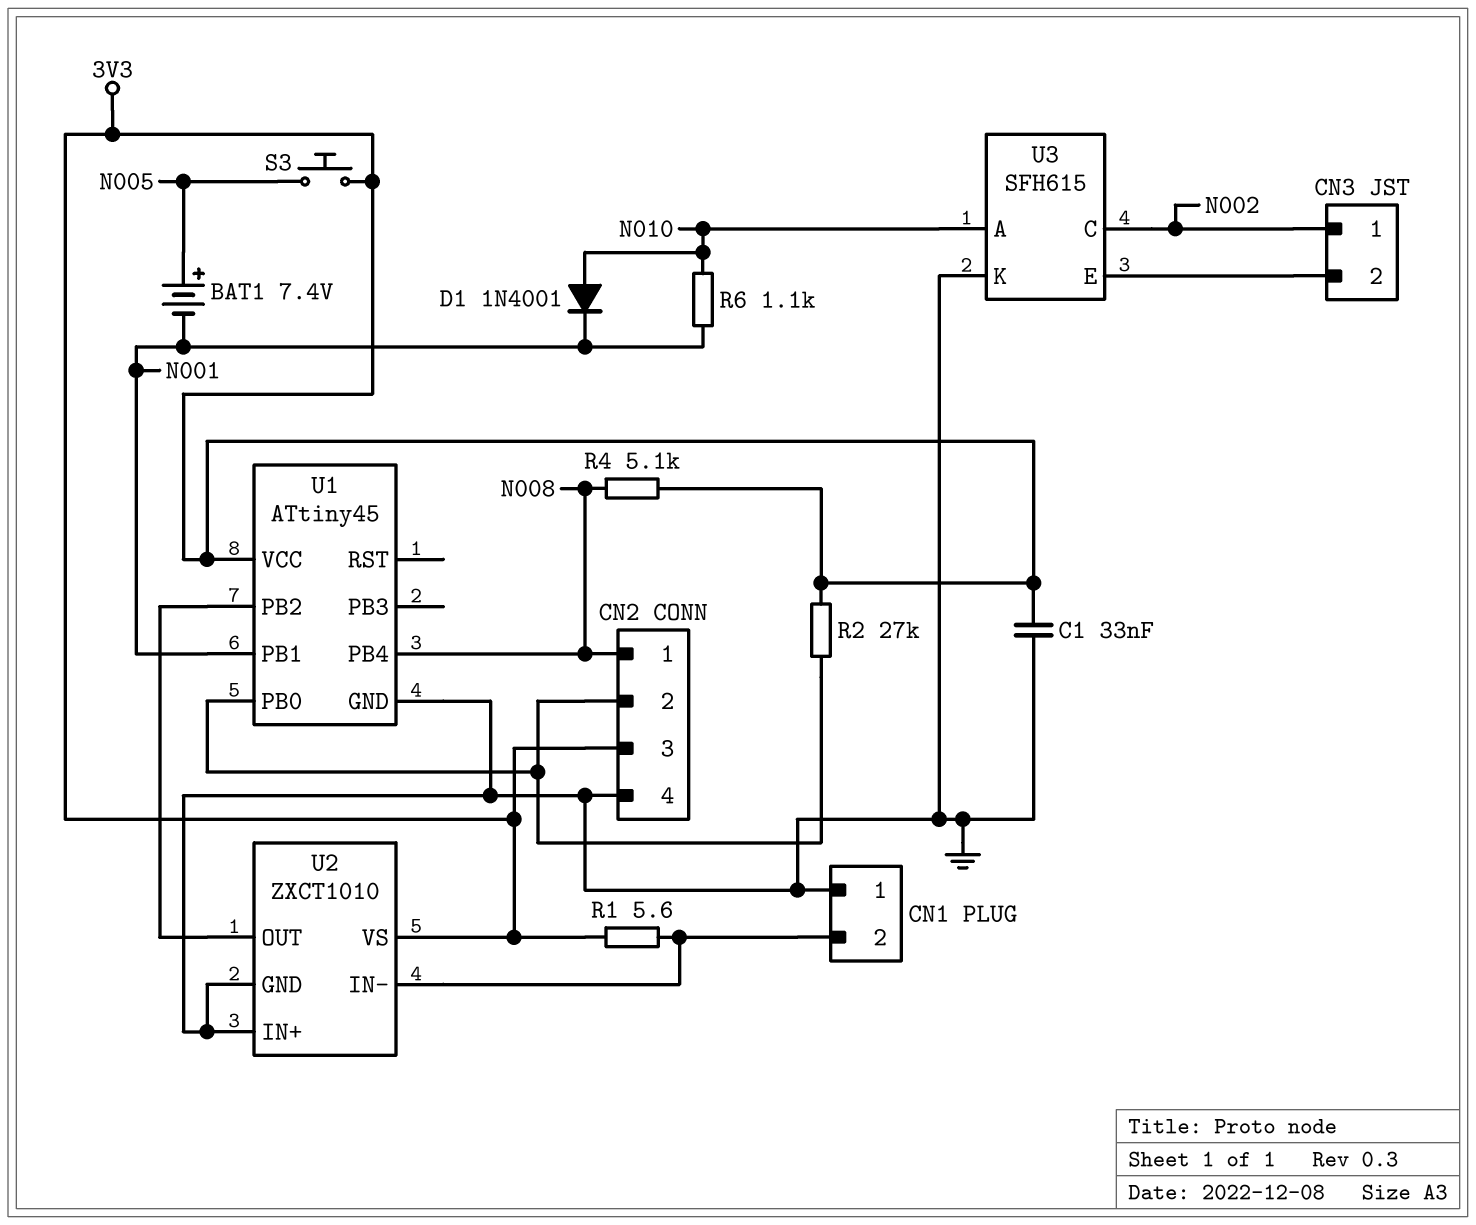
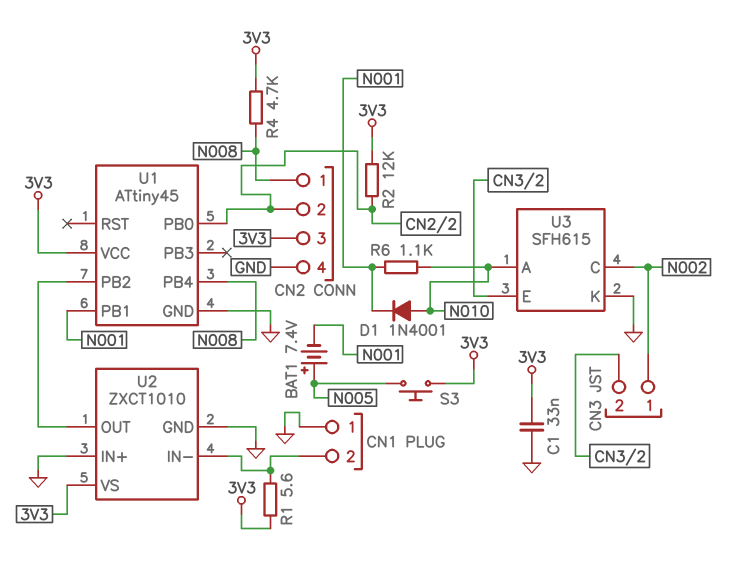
R2: 27k (3V3, CN2/2) -> 12k (3V3, CN2/2)
R4: 5.1k (3V3, N008) -> 4.7k (3V3, N008)

